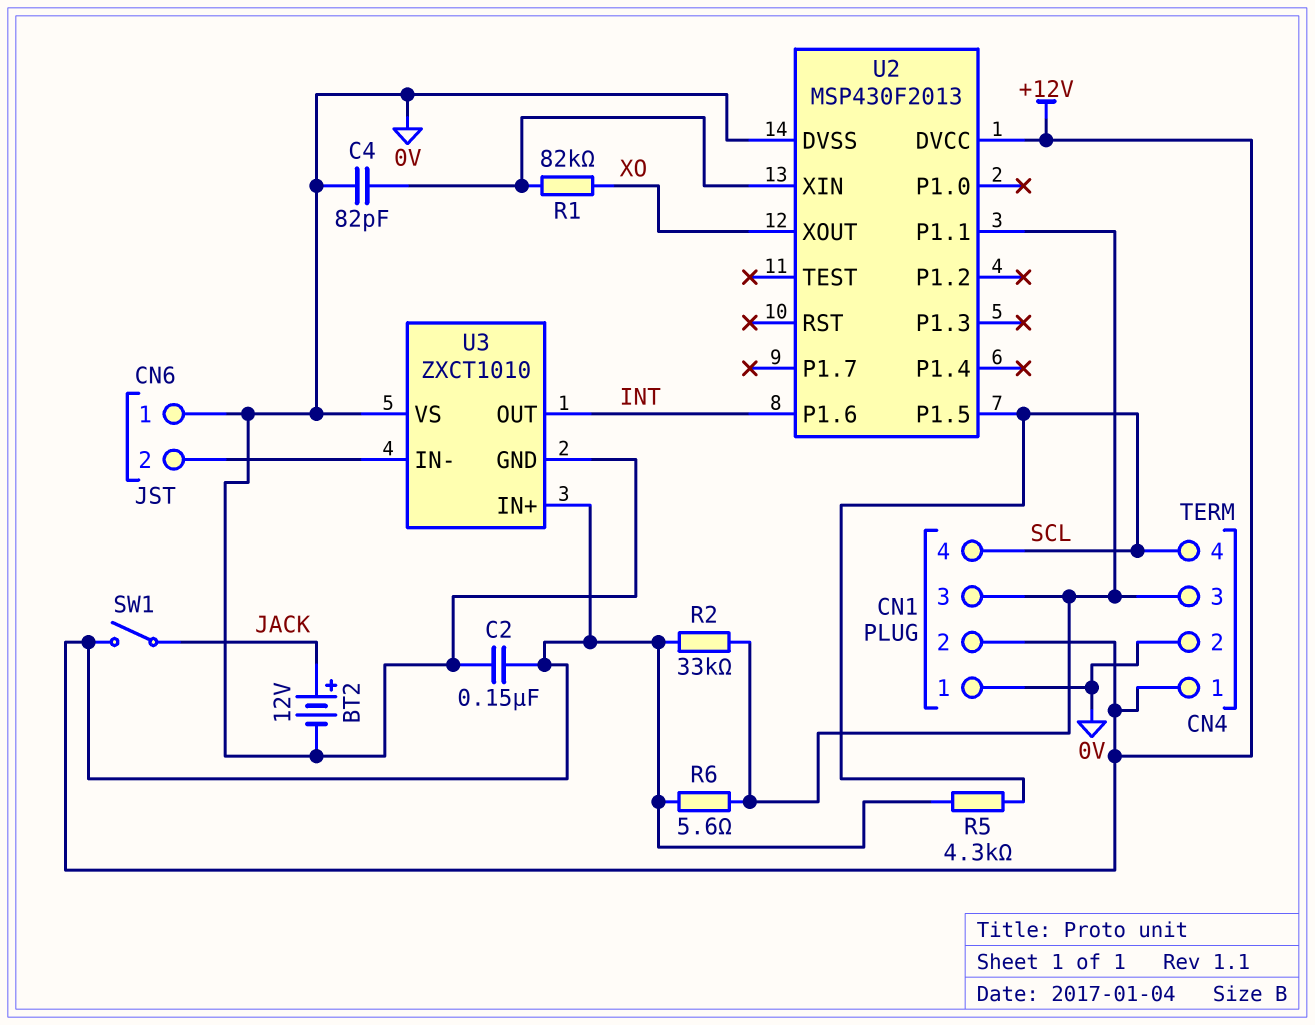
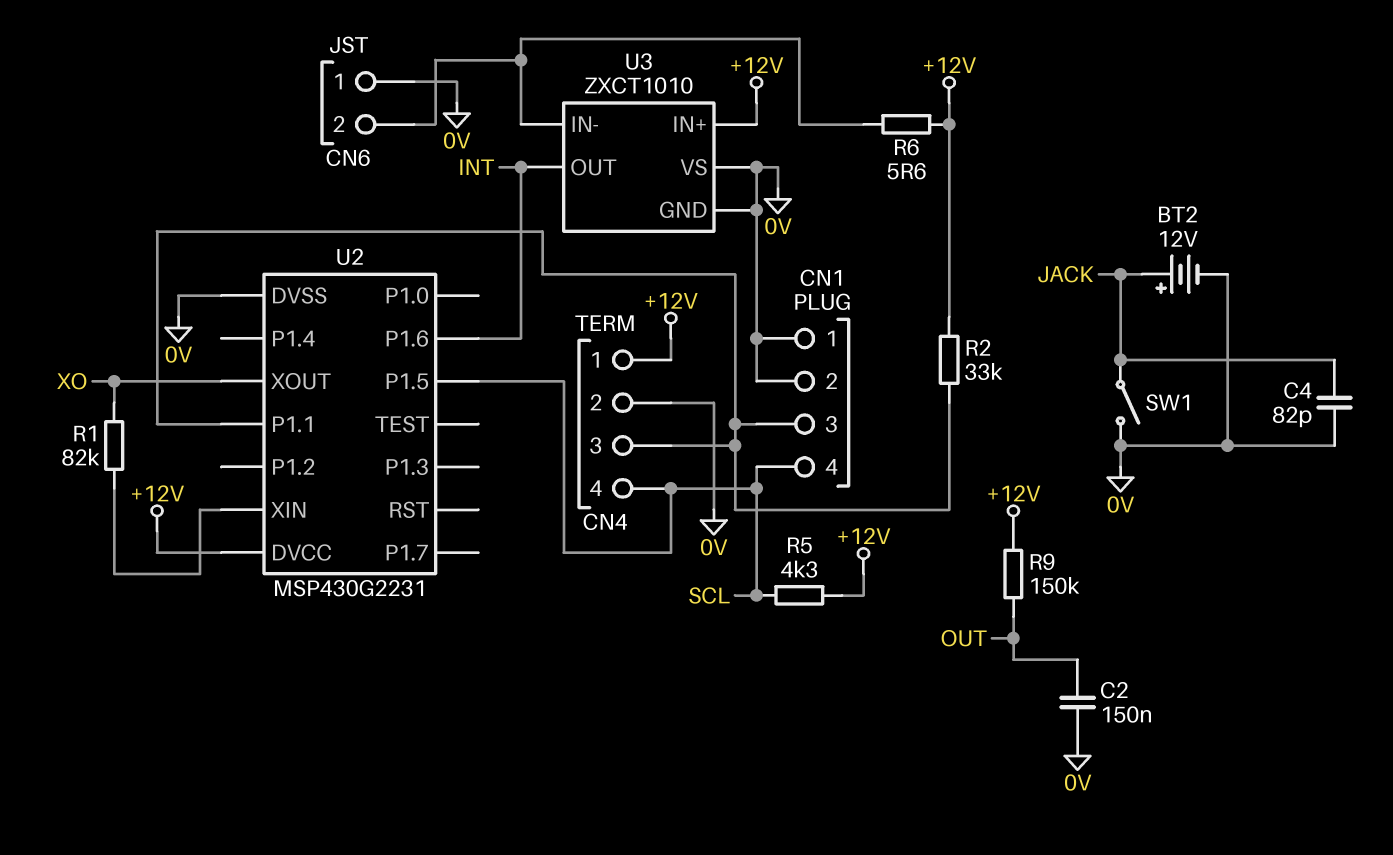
C2: 150nF (+12V, 0V) -> 150nF (0V, OUT)
C4: 82pF (0V, U2/XIN) -> 82pF (0V, JACK)
CN1 pin 2: +12V -> 0V
R6: 5.6 (+12V, CN1/3) -> 5.6 (+12V, CN6/2)
R9: none -> 150k (+12V, OUT)
SW1: switch (+12V, JACK) -> switch (0V, JACK)
U2: MSP430F2013 -> MSP430G2231

